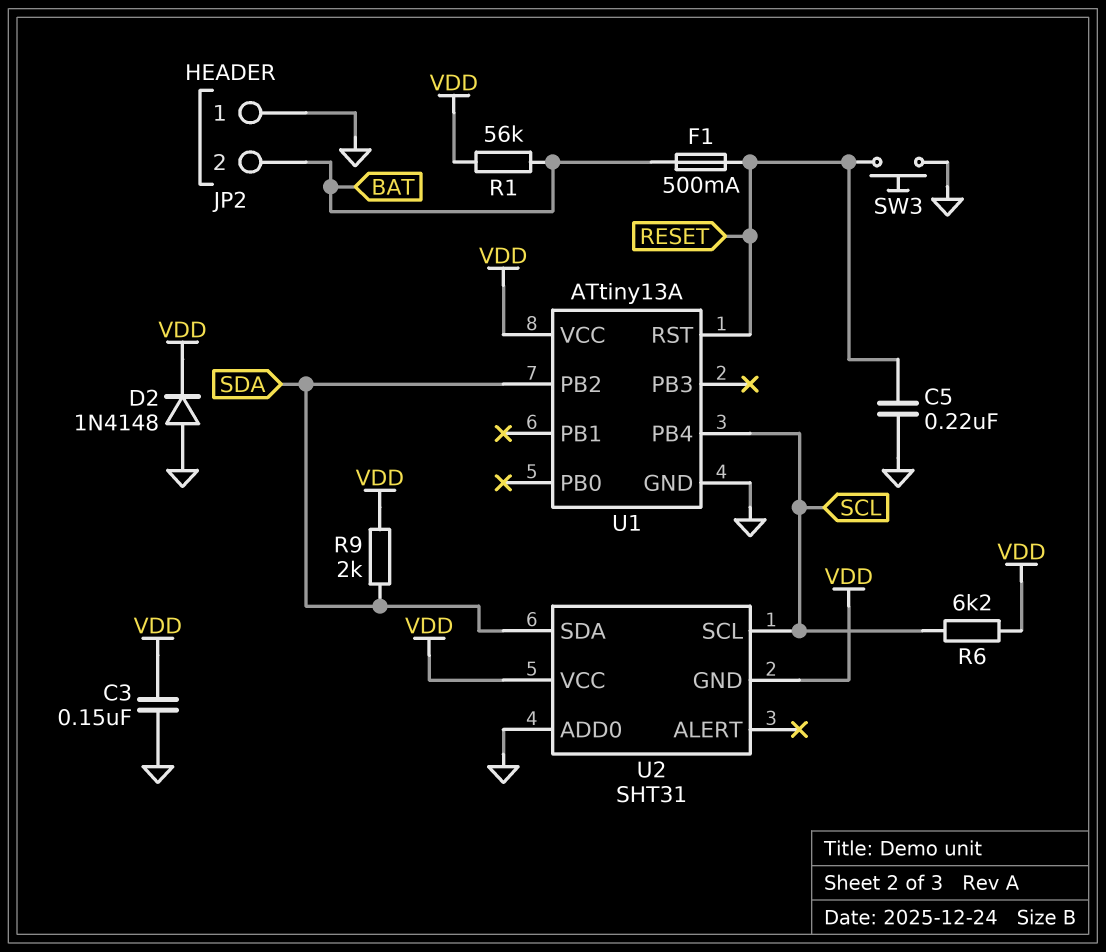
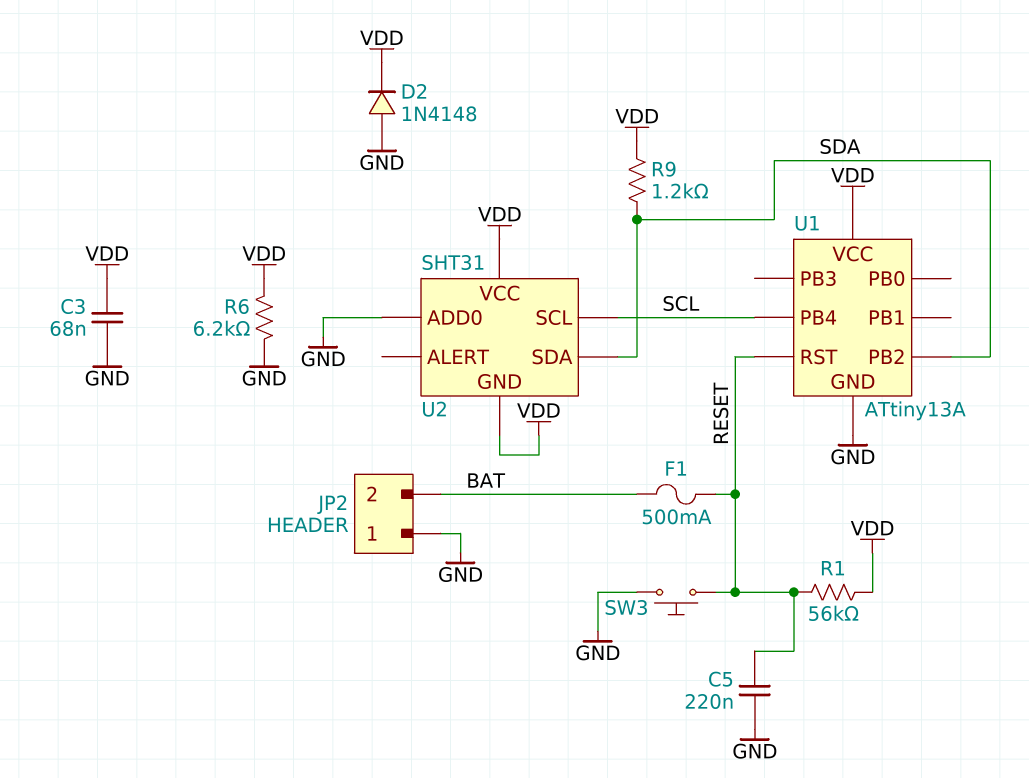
C3: 150nF (GND, VDD) -> 68nF (GND, VDD)
R1: 56k (BAT, VDD) -> 56k (RESET, VDD)
R6: 6.2k (SCL, VDD) -> 6.2k (GND, VDD)
R9: 2k (SDA, VDD) -> 1.2k (SDA, VDD)

